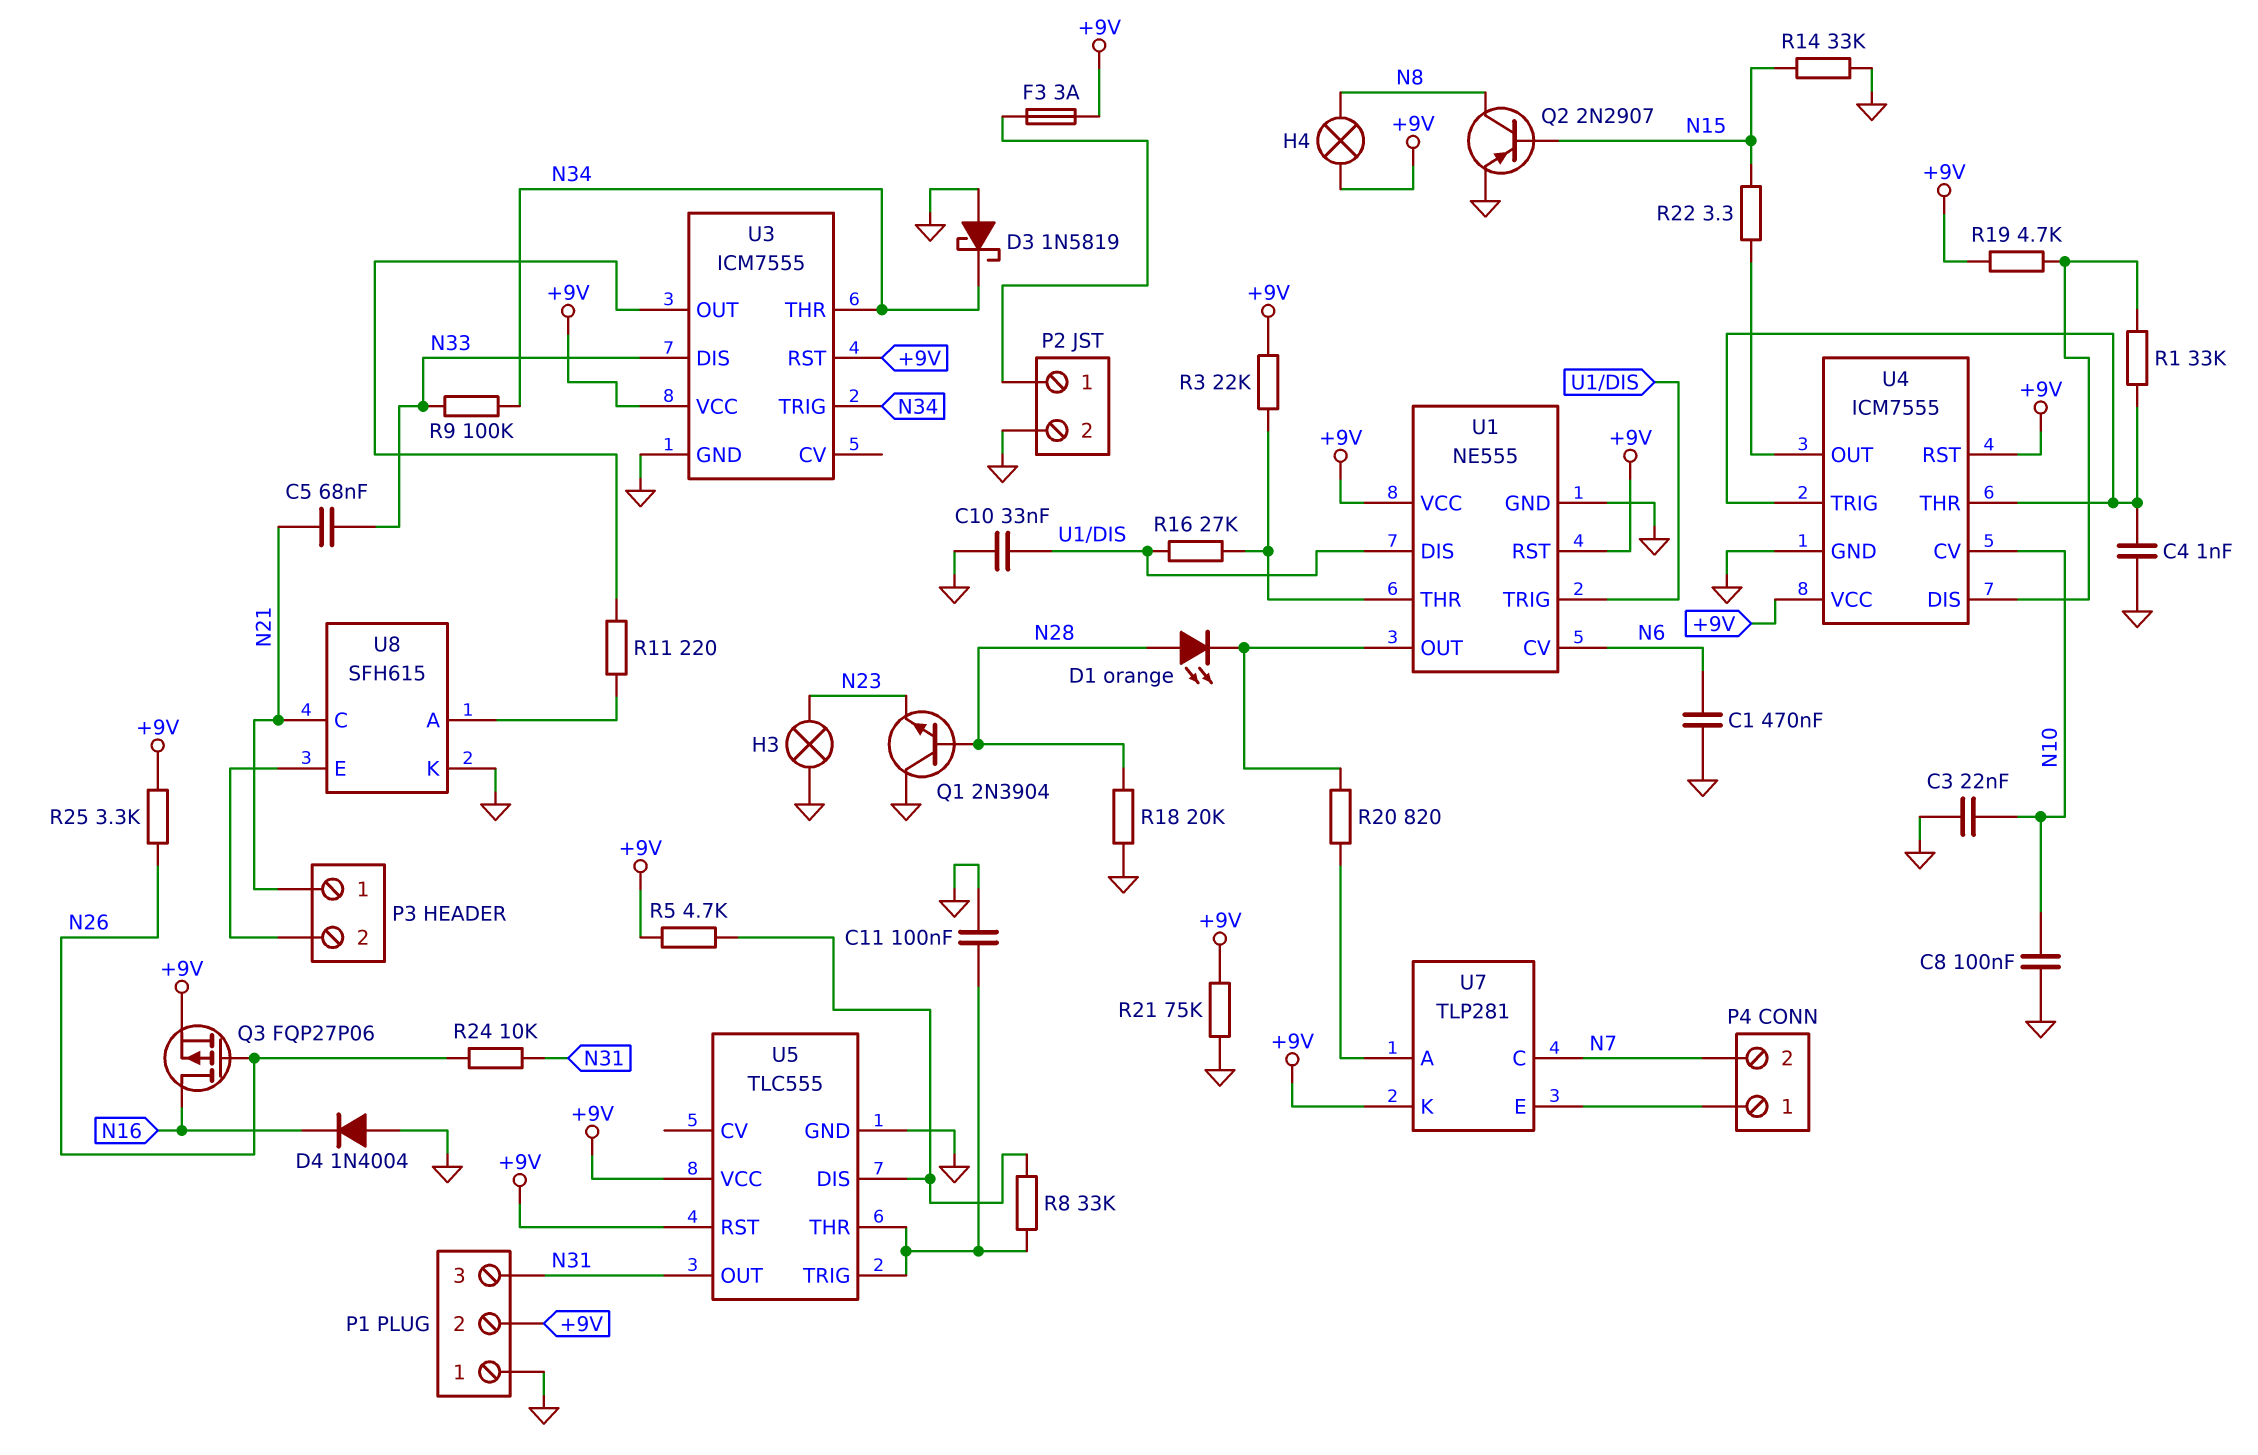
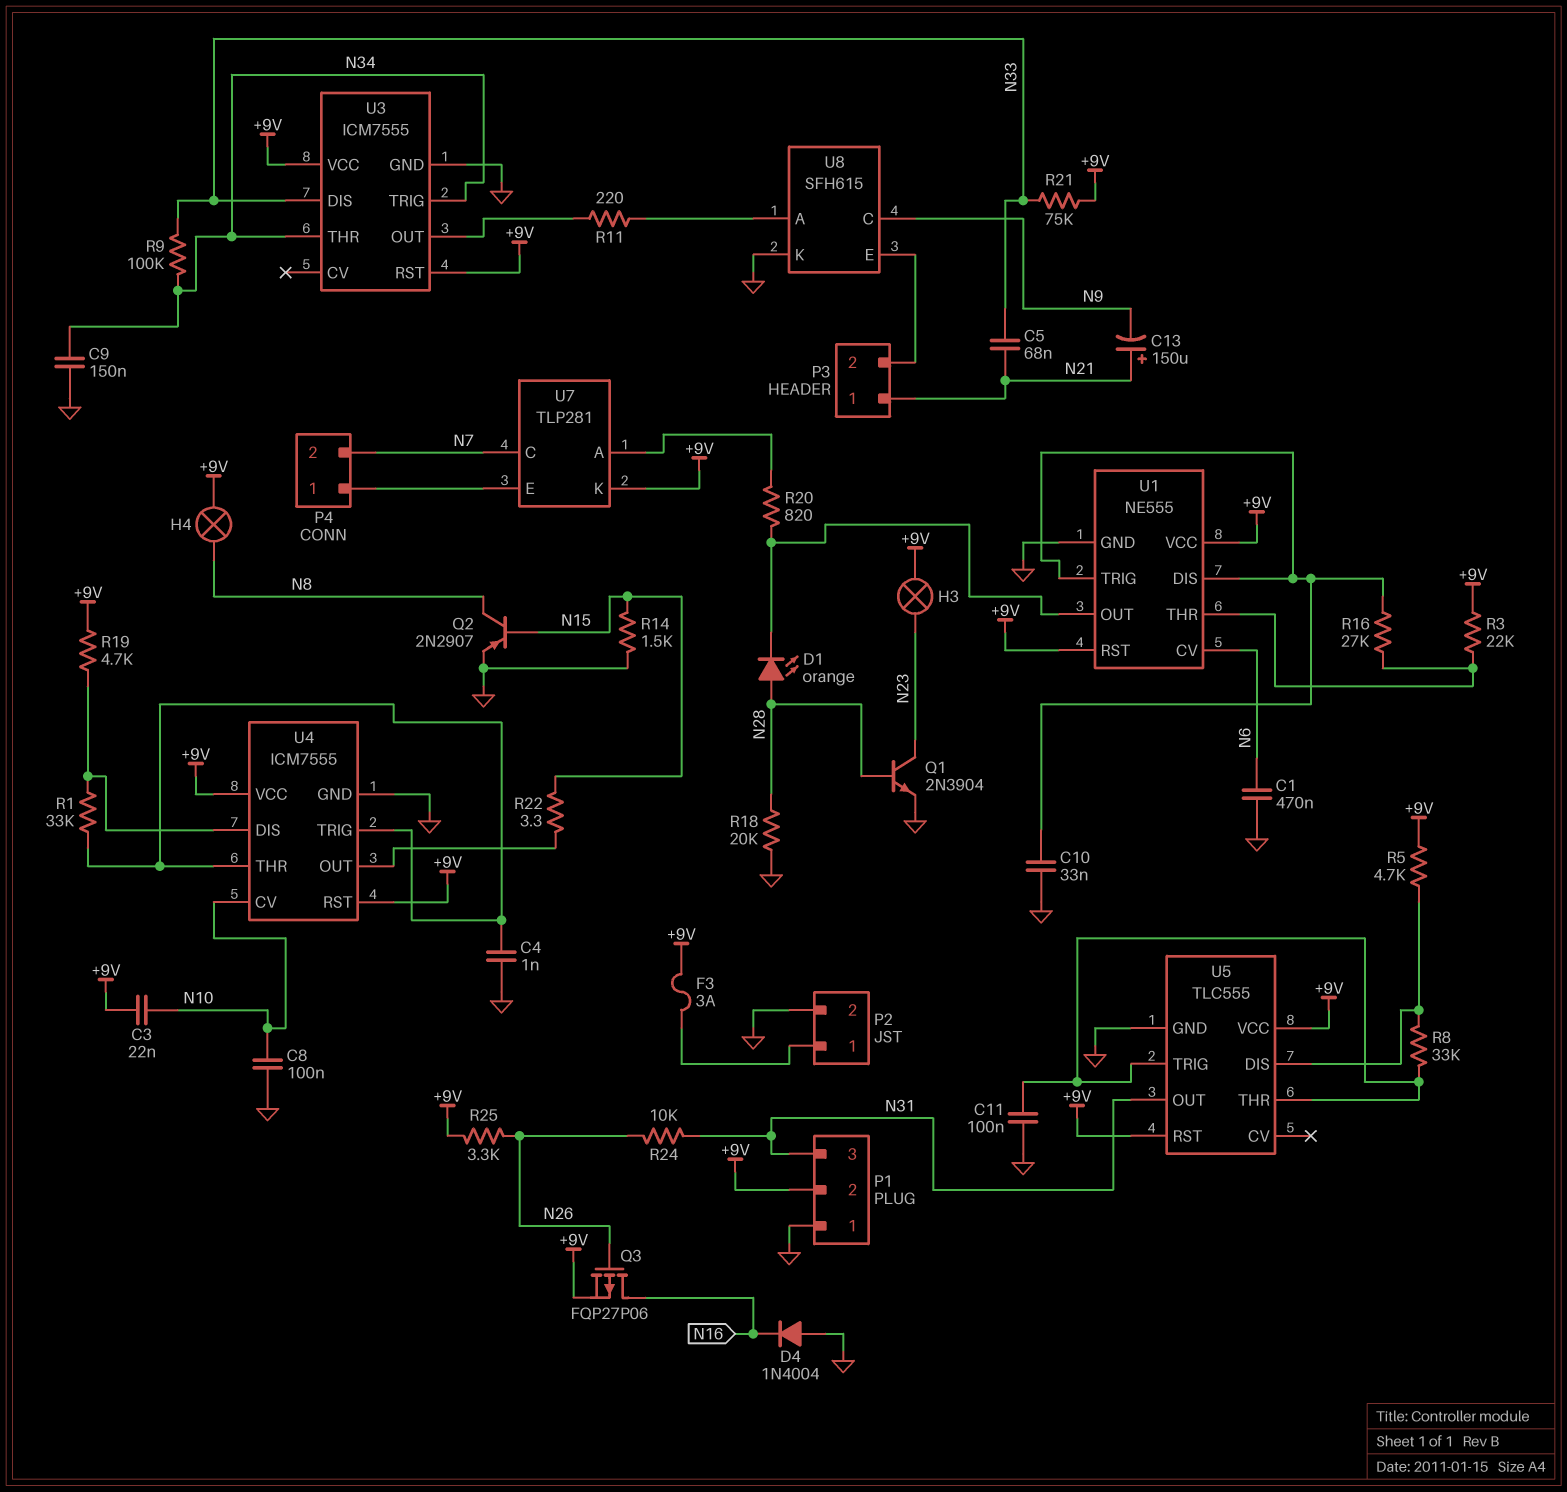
C3: 22nF (GND, N10) -> 22nF (+9V, N10)
C9: none -> 150nF (GND, N34)
C13: none -> 150uF (plus N21, minus N9)
D3: schottky 1N5819 (A GND, K N34) -> none
H3: lamp (GND, N23) -> lamp (+9V, N23)
Q1: NPN 2N3904 (B N28, C GND, E N23) -> NPN 2N3904 (B N28, C N23, E GND)
R14: 33k (GND, N15) -> 1.5k (GND, N15)
R21: 75k (+9V, GND) -> 75k (+9V, N33)
U8 pin C: N21 -> N9

